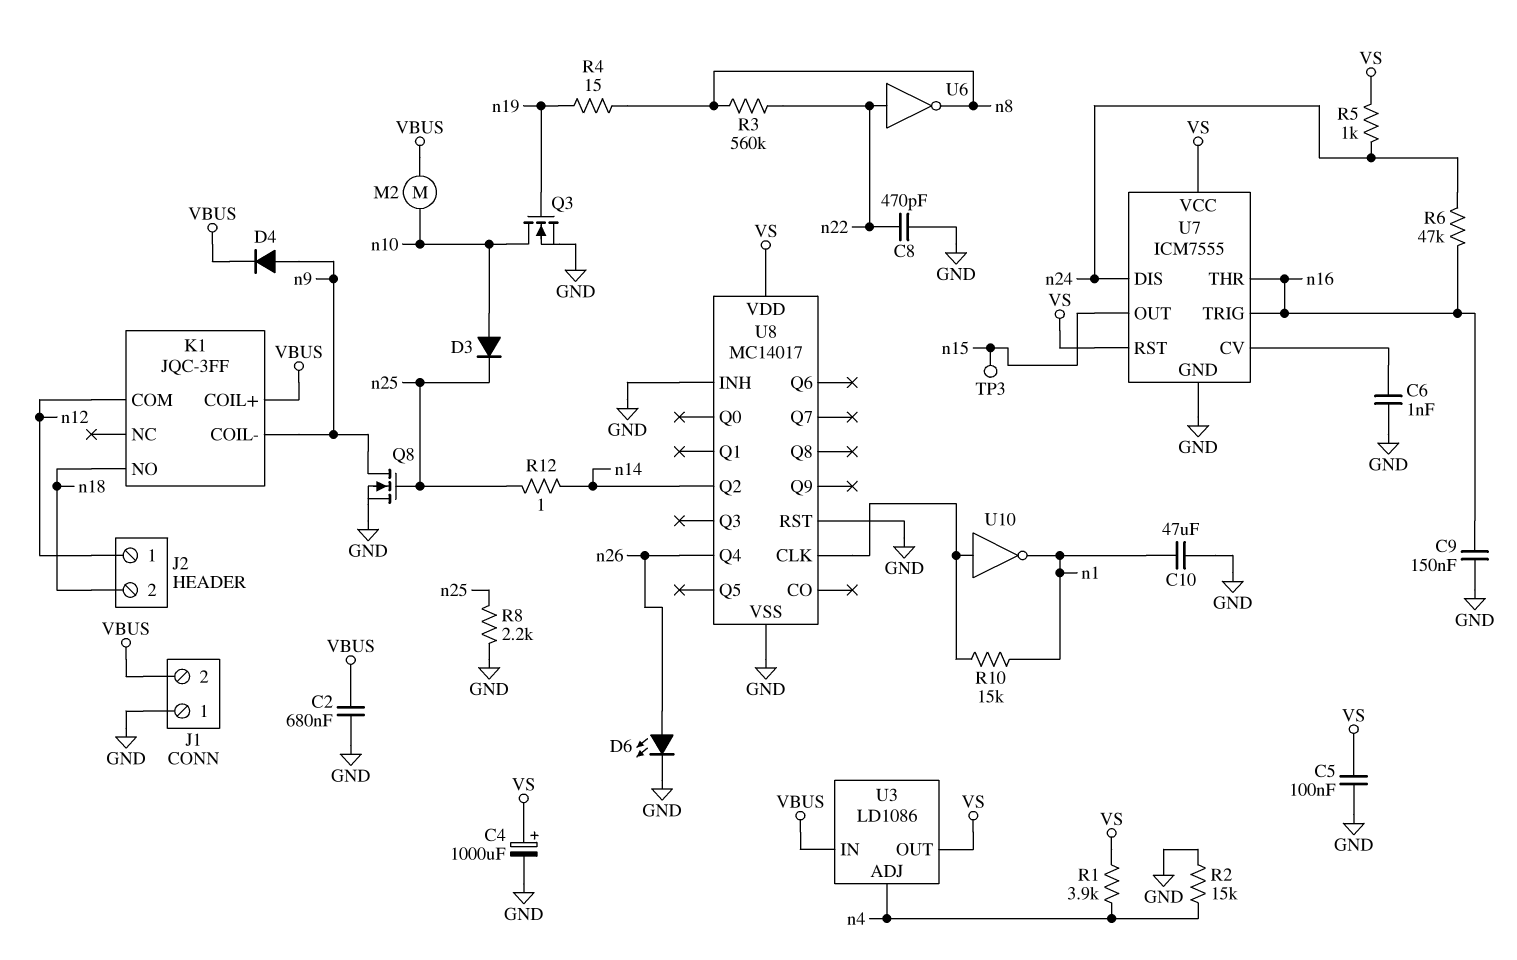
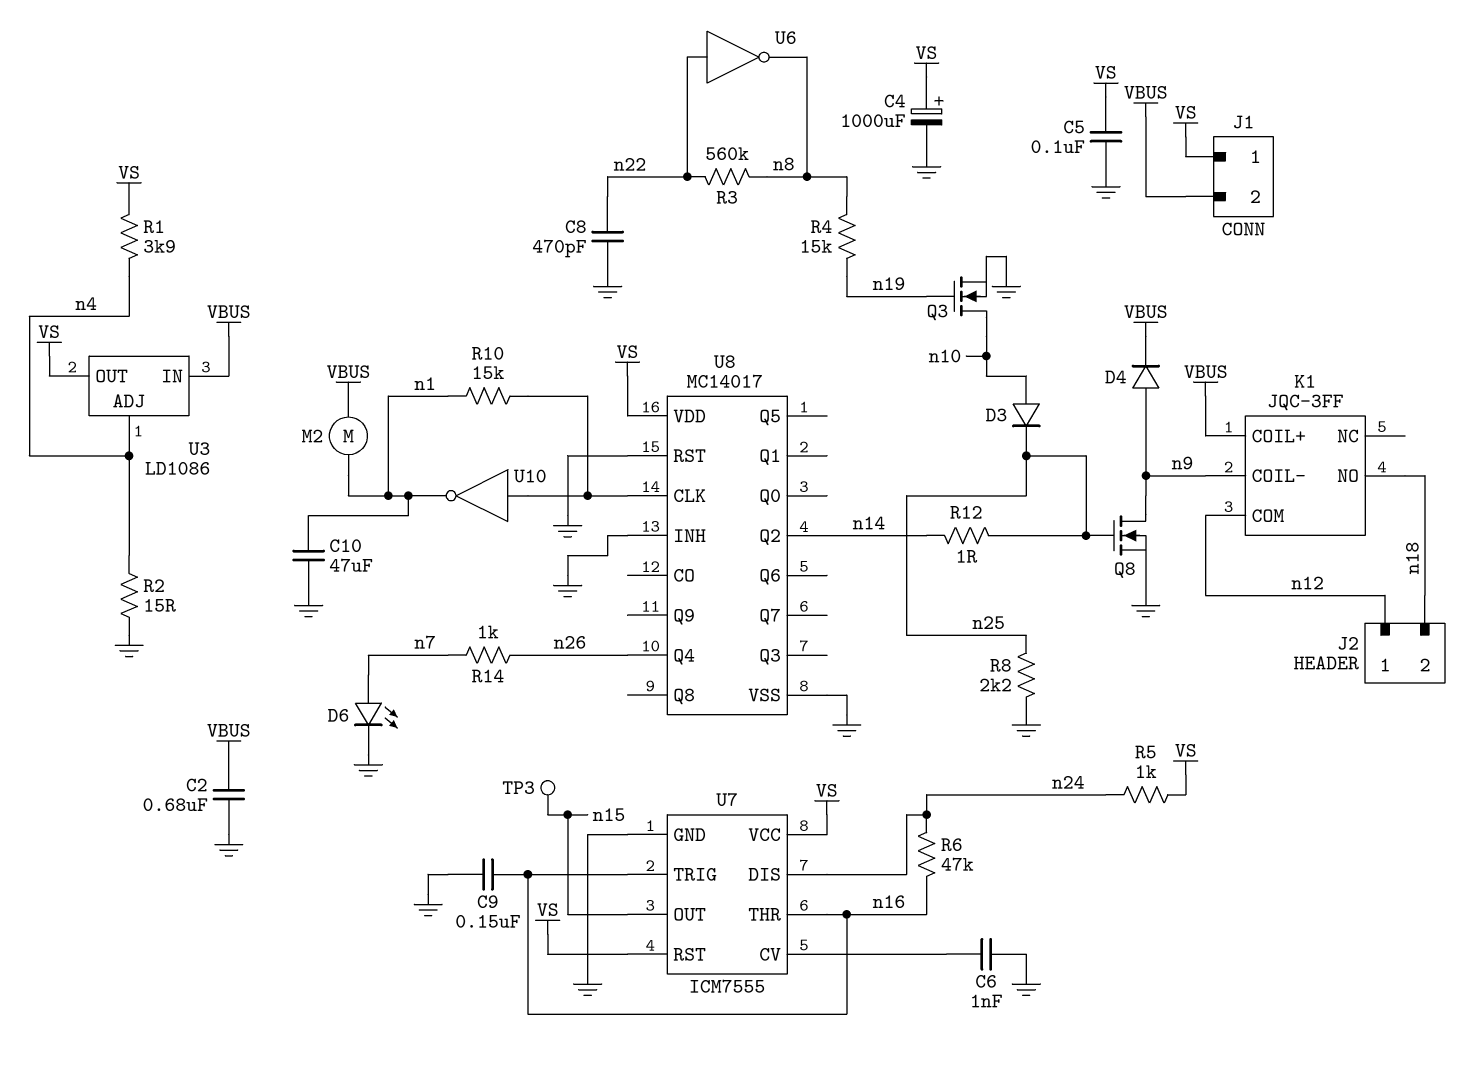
D6: LED (A n26, K GND) -> LED (A n7, K GND)
J1 pin 1: GND -> VS
M2: motor (VBUS, n10) -> motor (VBUS, n1)
R2: 15k (GND, n4) -> 15 (GND, n4)
R4: 15 (n8, n19) -> 15k (n8, n19)
R14: none -> 1k (n7, n26)

